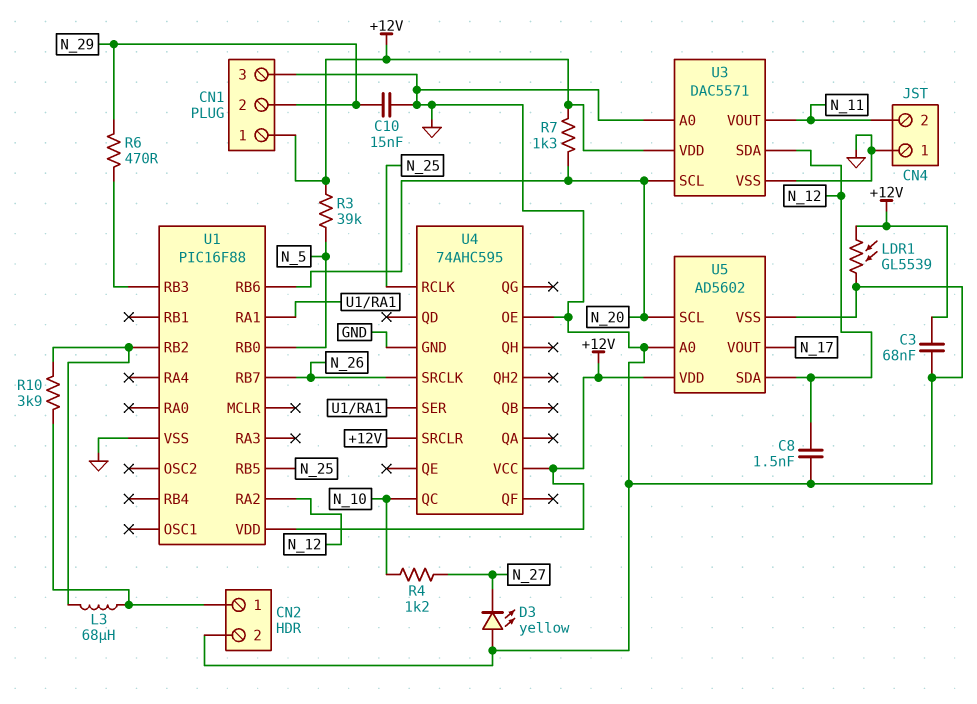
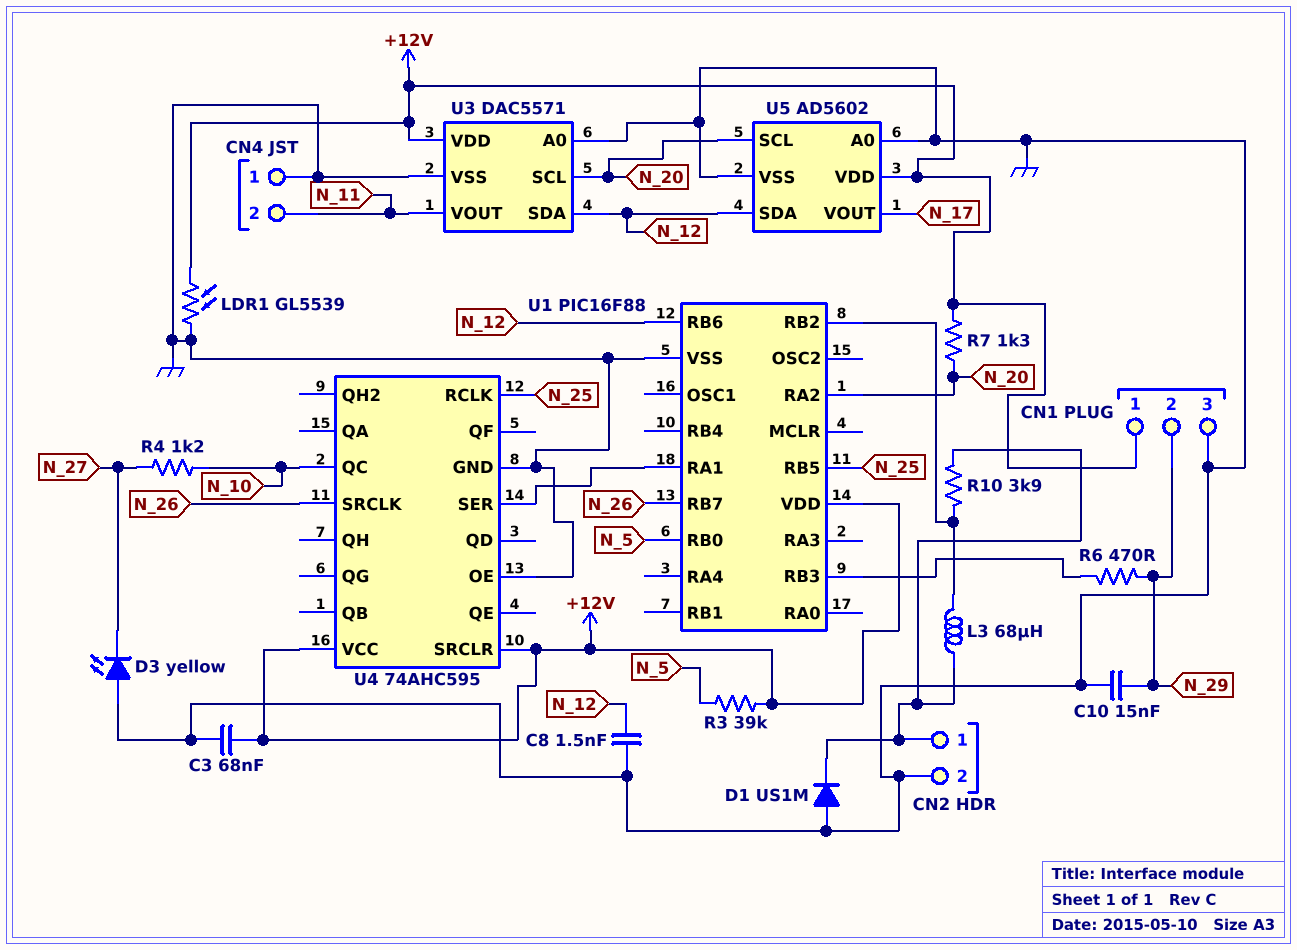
D1: none -> diode US1M (A GND, K CN2/1)
U1 pin RA2: N_12 -> N_20
U1 pin RB6: N_20 -> N_12

